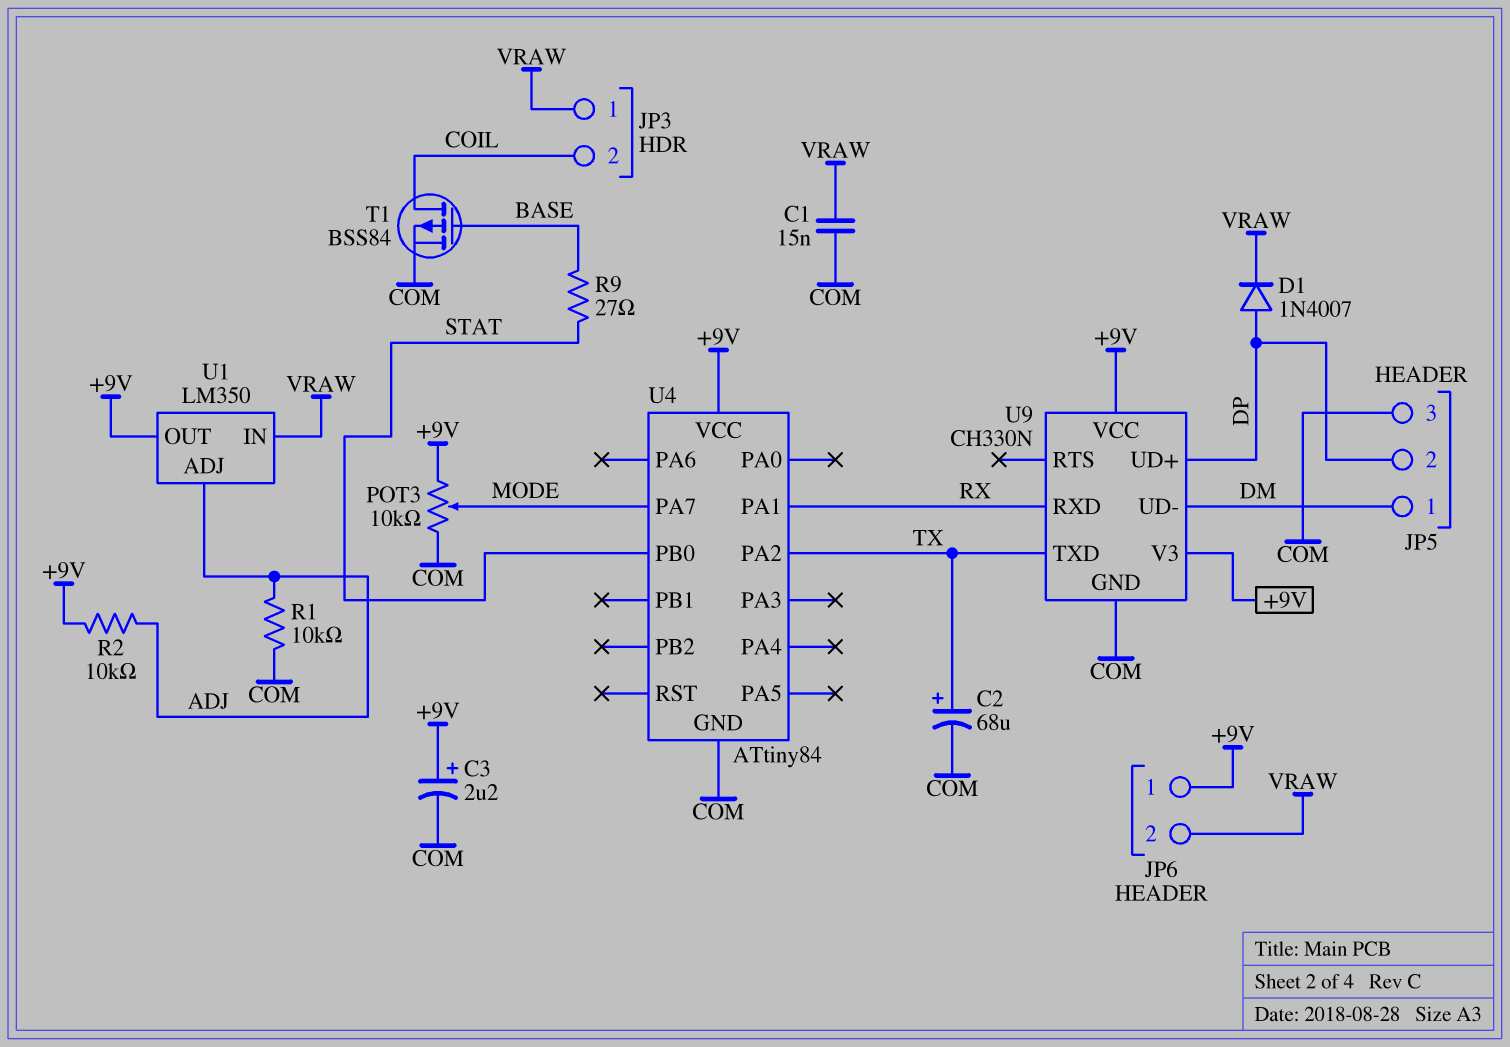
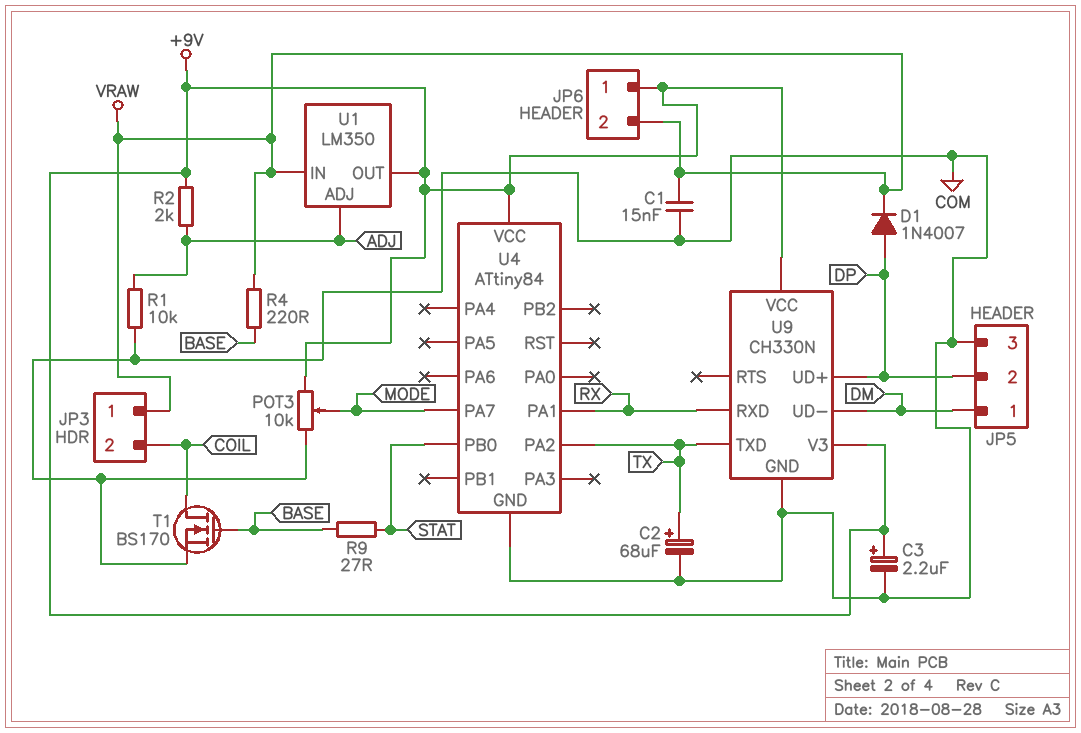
R2: 10k (+9V, ADJ) -> 2k (+9V, ADJ)
R4: none -> 220 (BASE, VRAW)
T1: PMOS BSS84 (G BASE, D COIL, S COM) -> NMOS BS170 (G BASE, D COIL, S COM)

